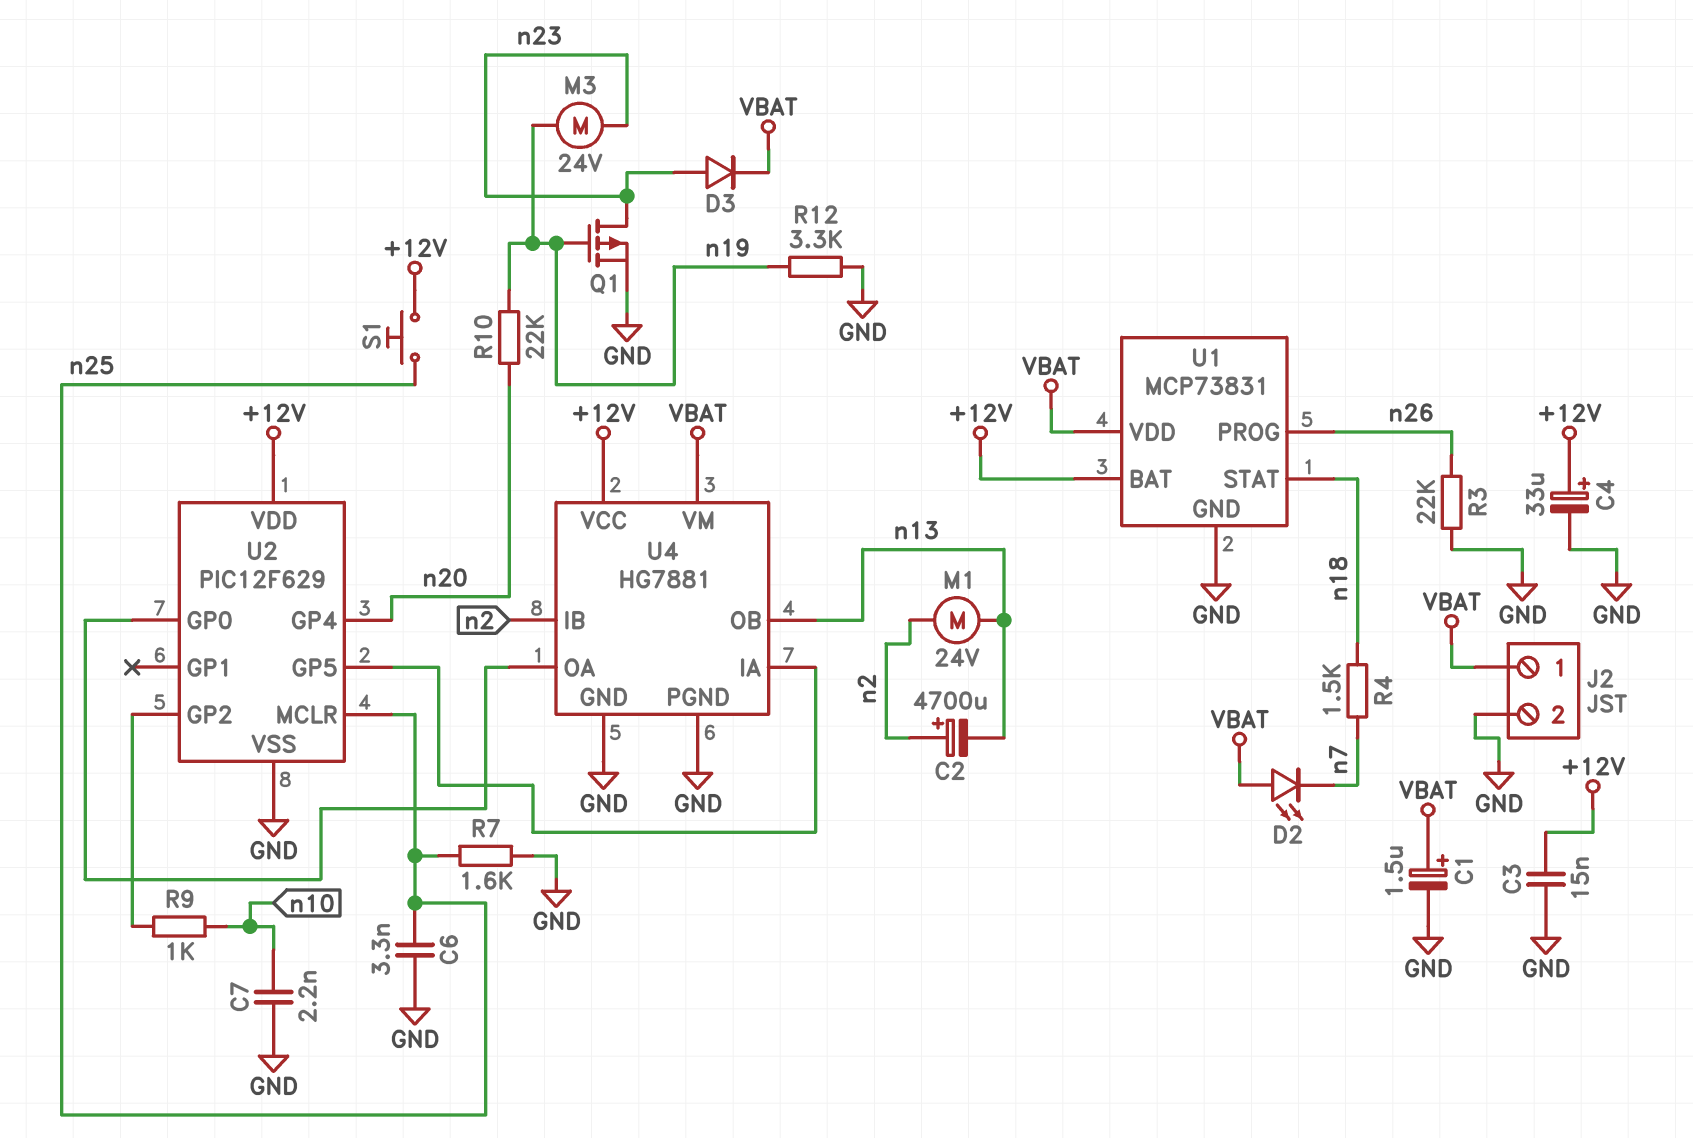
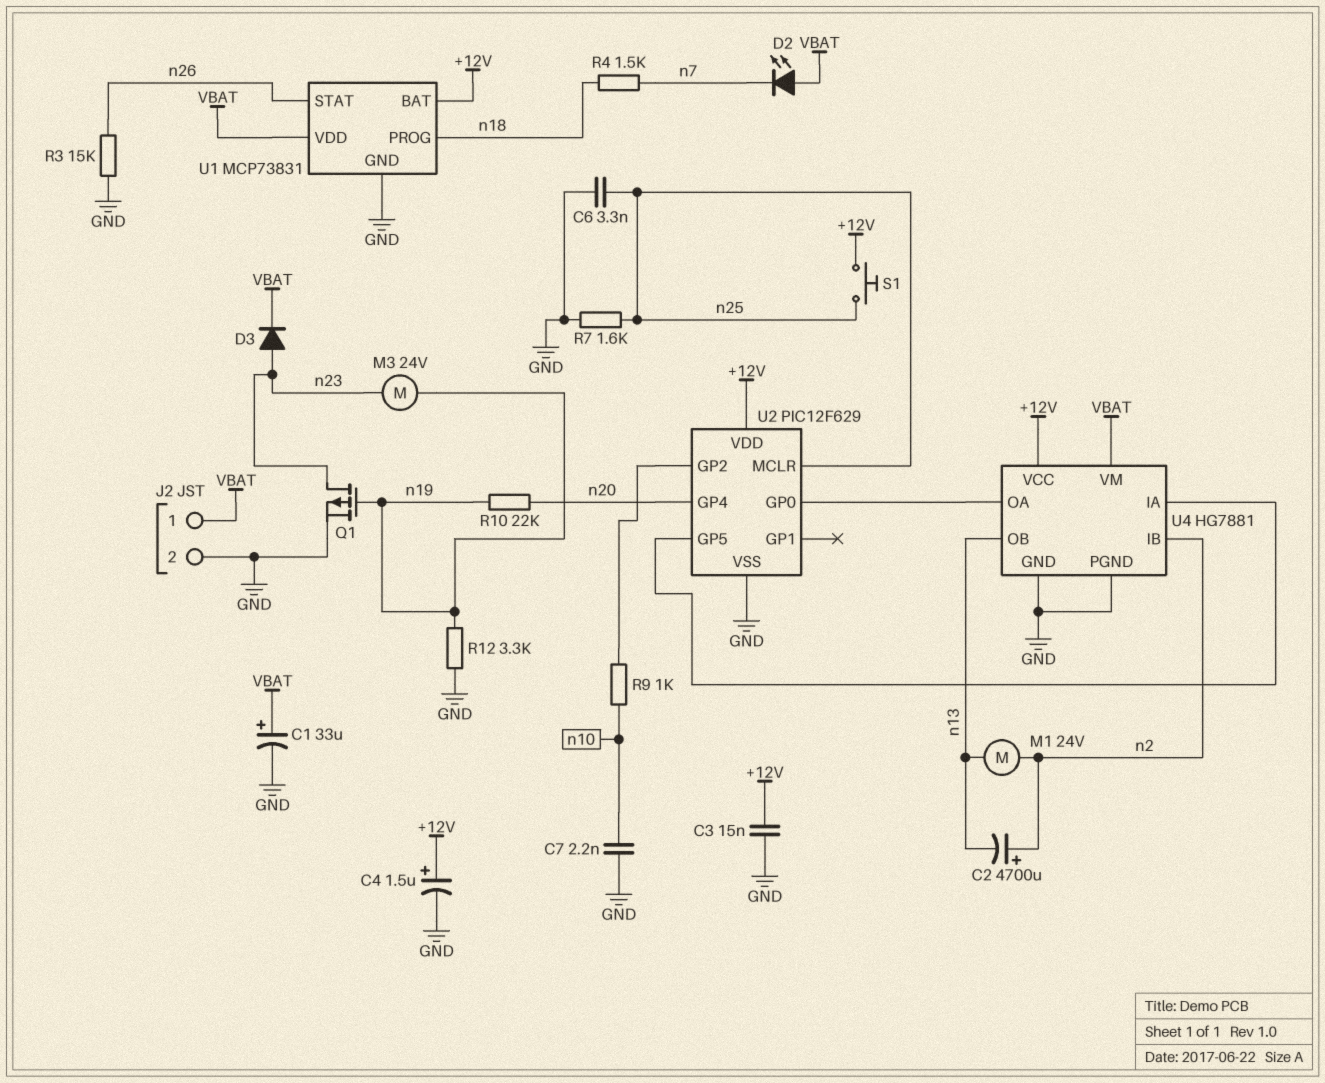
C1: 1.5uF (plus VBAT, minus GND) -> 33uF (plus VBAT, minus GND)
C4: 33uF (plus +12V, minus GND) -> 1.5uF (plus +12V, minus GND)
R3: 22k (GND, n26) -> 15k (GND, n26)
U1 pin PROG: n26 -> n18
U1 pin STAT: n18 -> n26

